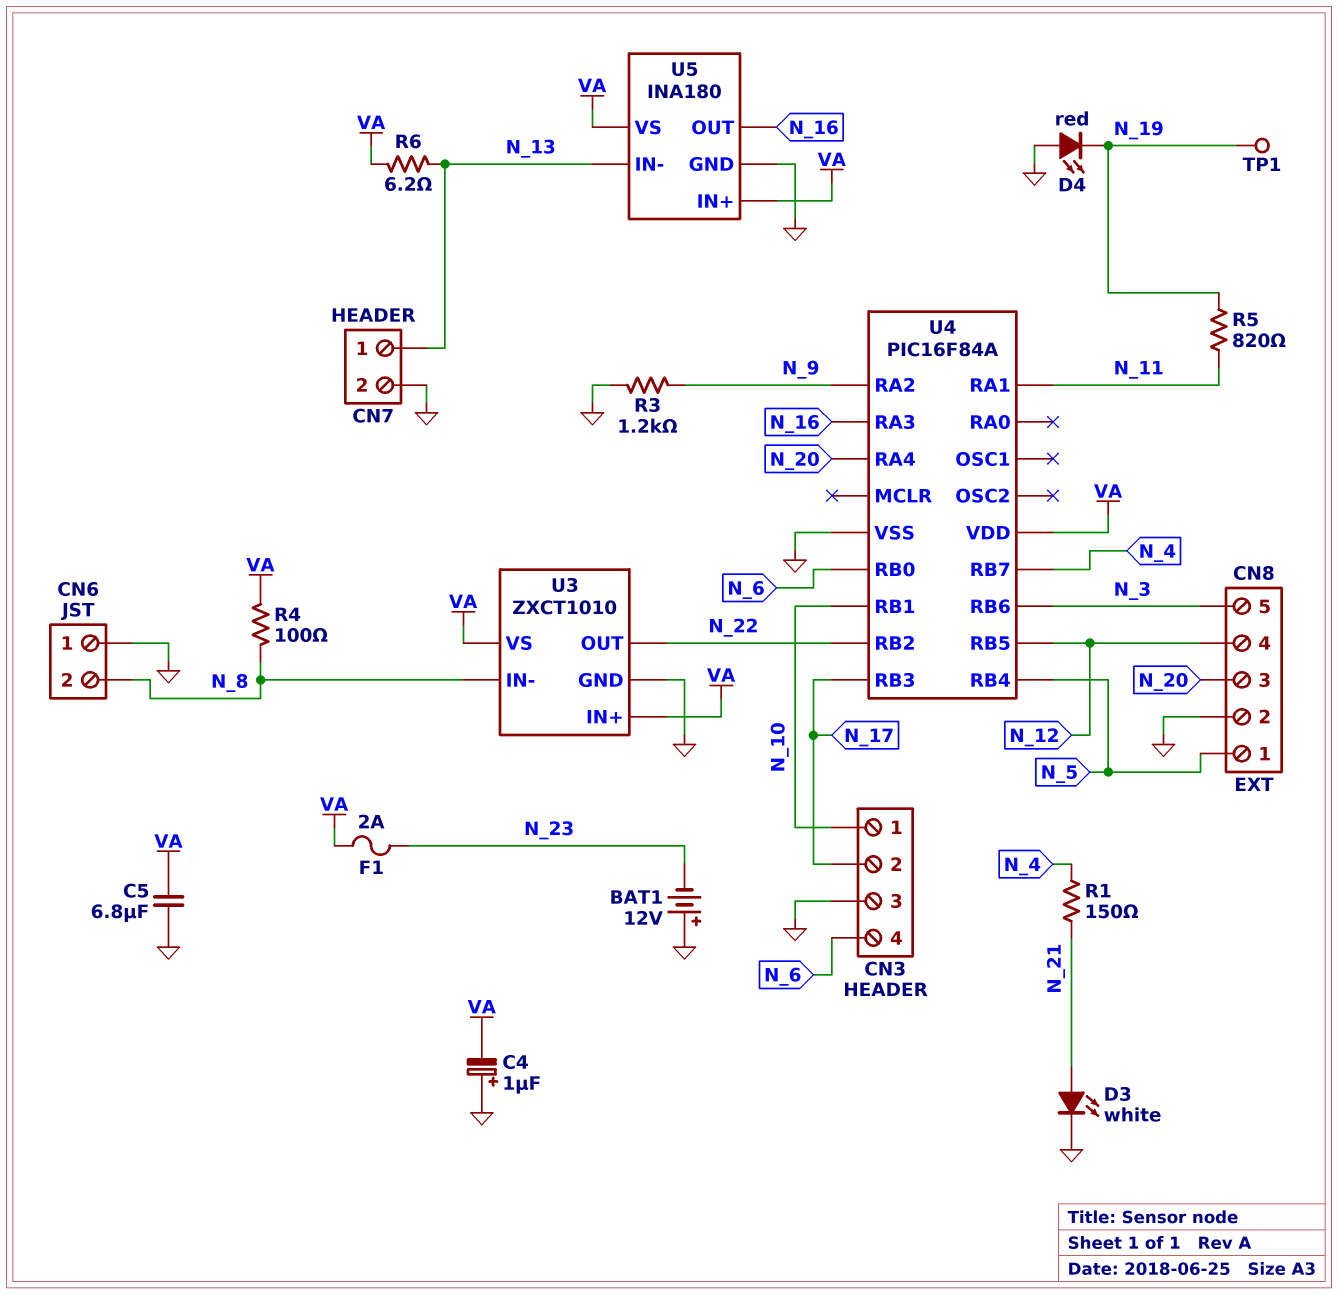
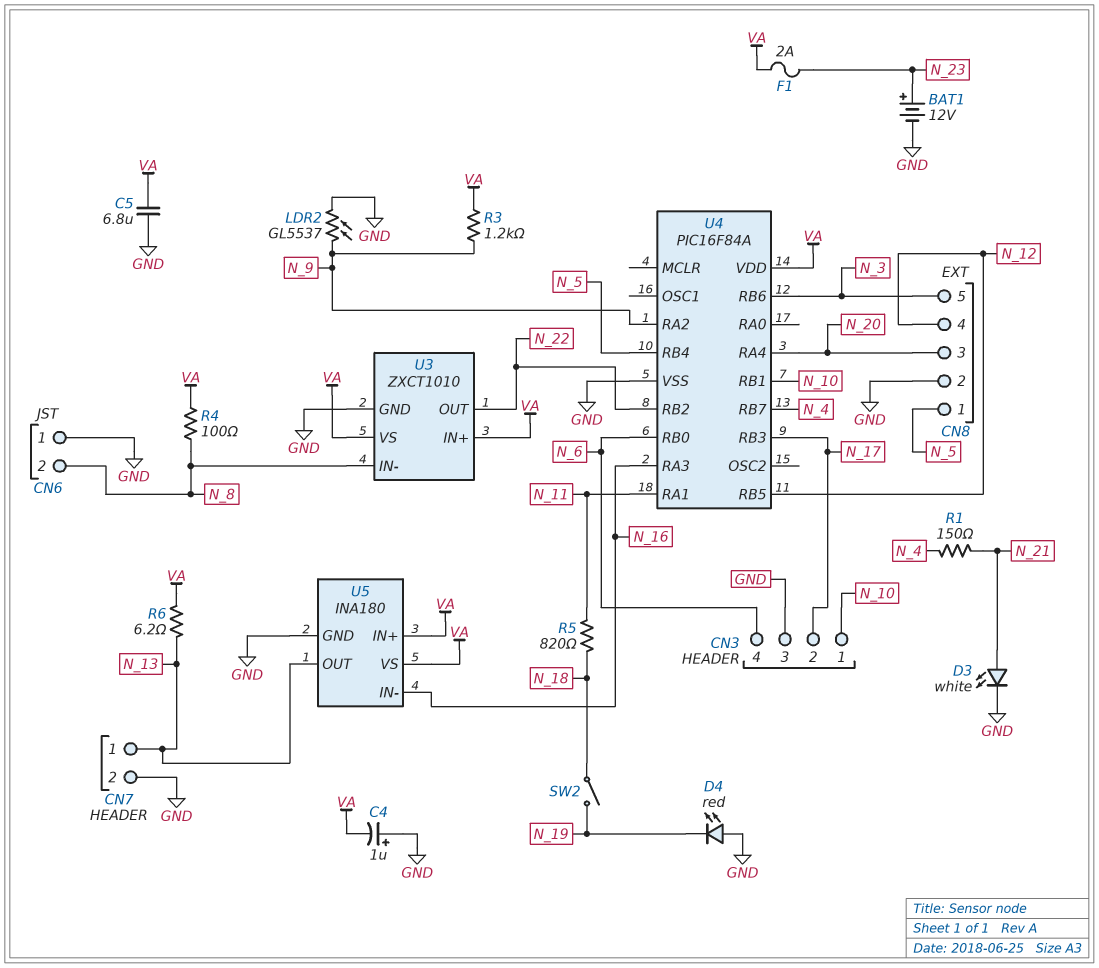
BAT1: 12V (plus GND, minus N_23) -> 12V (plus N_23, minus GND)
LDR2: none -> GL5537 (GND, N_9)
R3: 1.2k (GND, N_9) -> 1.2k (N_9, VA)
R5: 820 (N_11, N_19) -> 820 (N_11, N_18)
SW2: none -> switch (N_18, N_19)
TP1: test point (N_19) -> none
U5 pin IN-: N_13 -> N_16
U5 pin OUT: N_16 -> N_13

